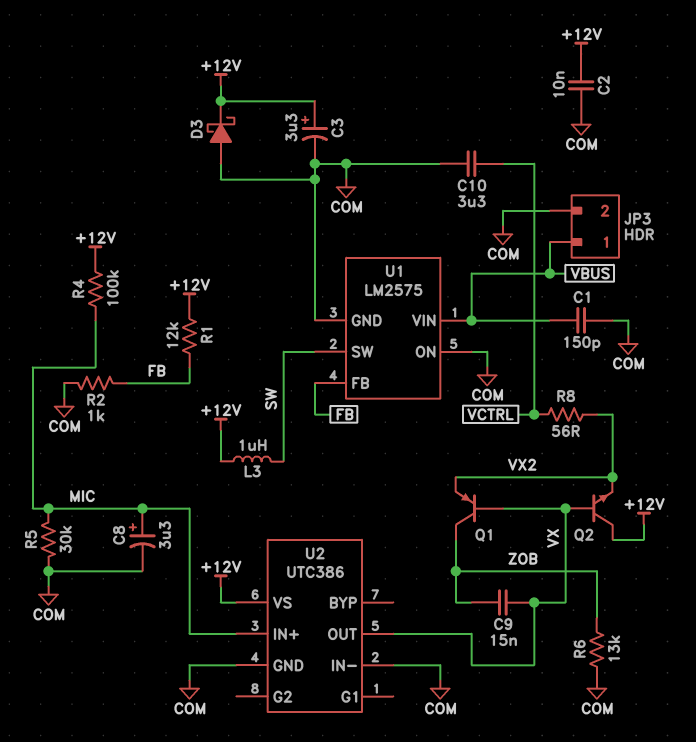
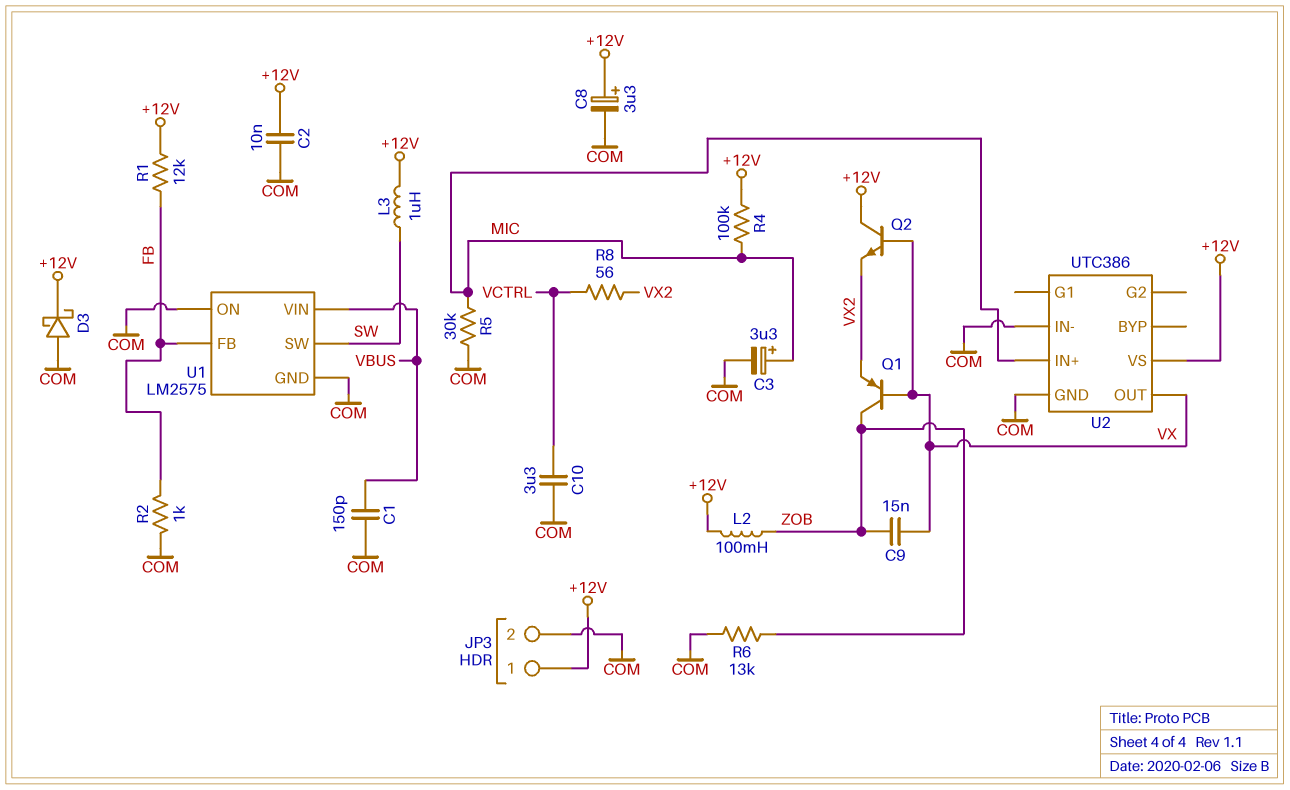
C3: 3.3uF (plus +12V, minus COM) -> 3.3uF (plus MIC, minus COM)
C8: 3.3uF (plus MIC, minus COM) -> 3.3uF (plus +12V, minus COM)
JP3 pin 1: VBUS -> +12V
L2: none -> 100mH (+12V, ZOB)

